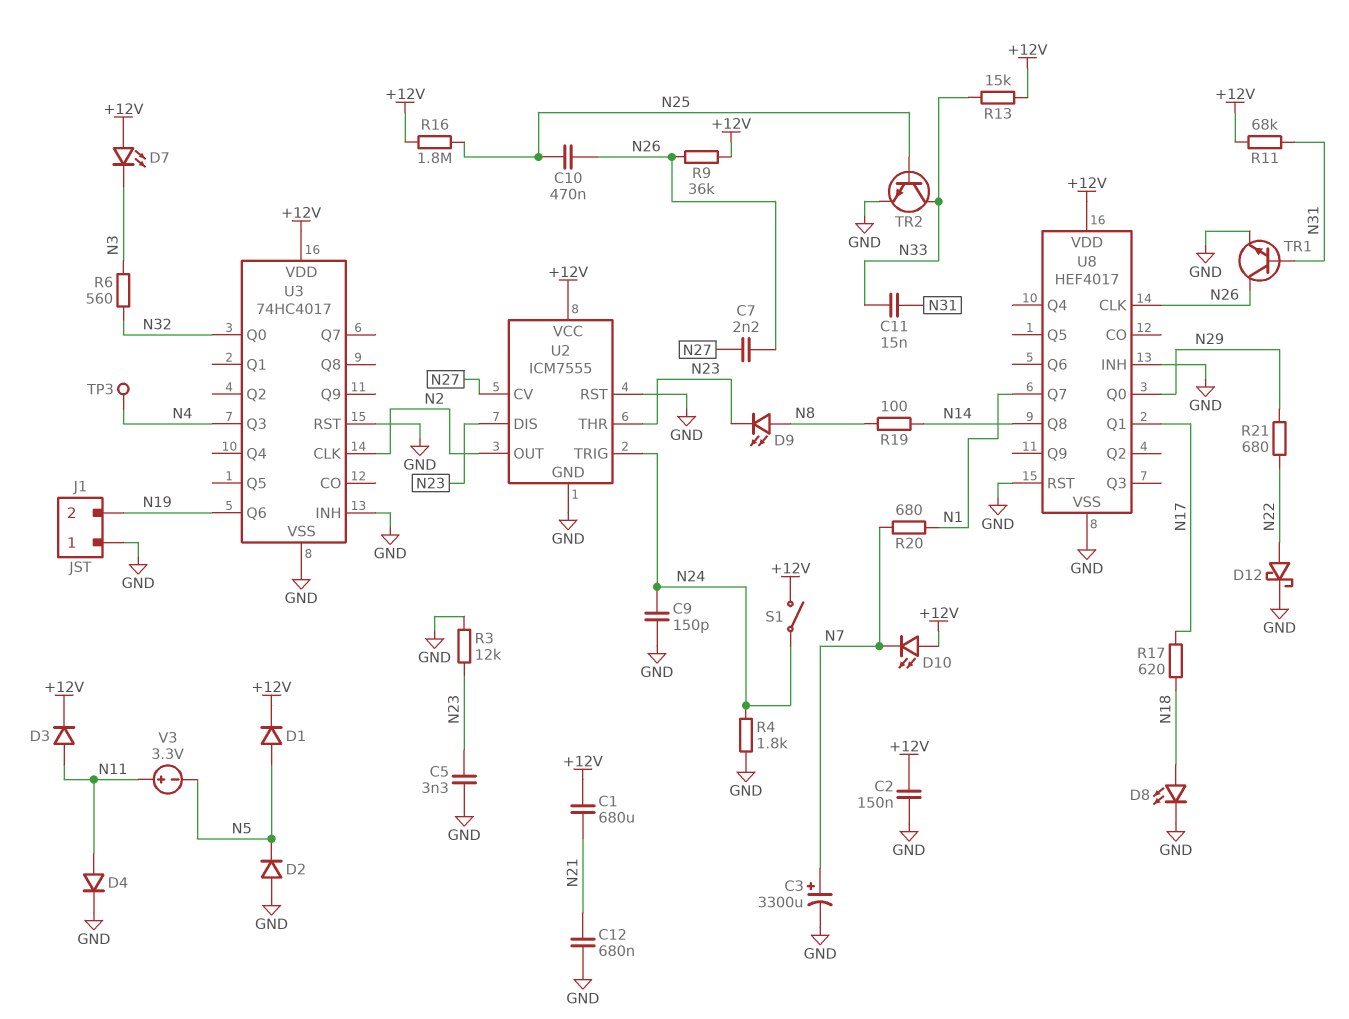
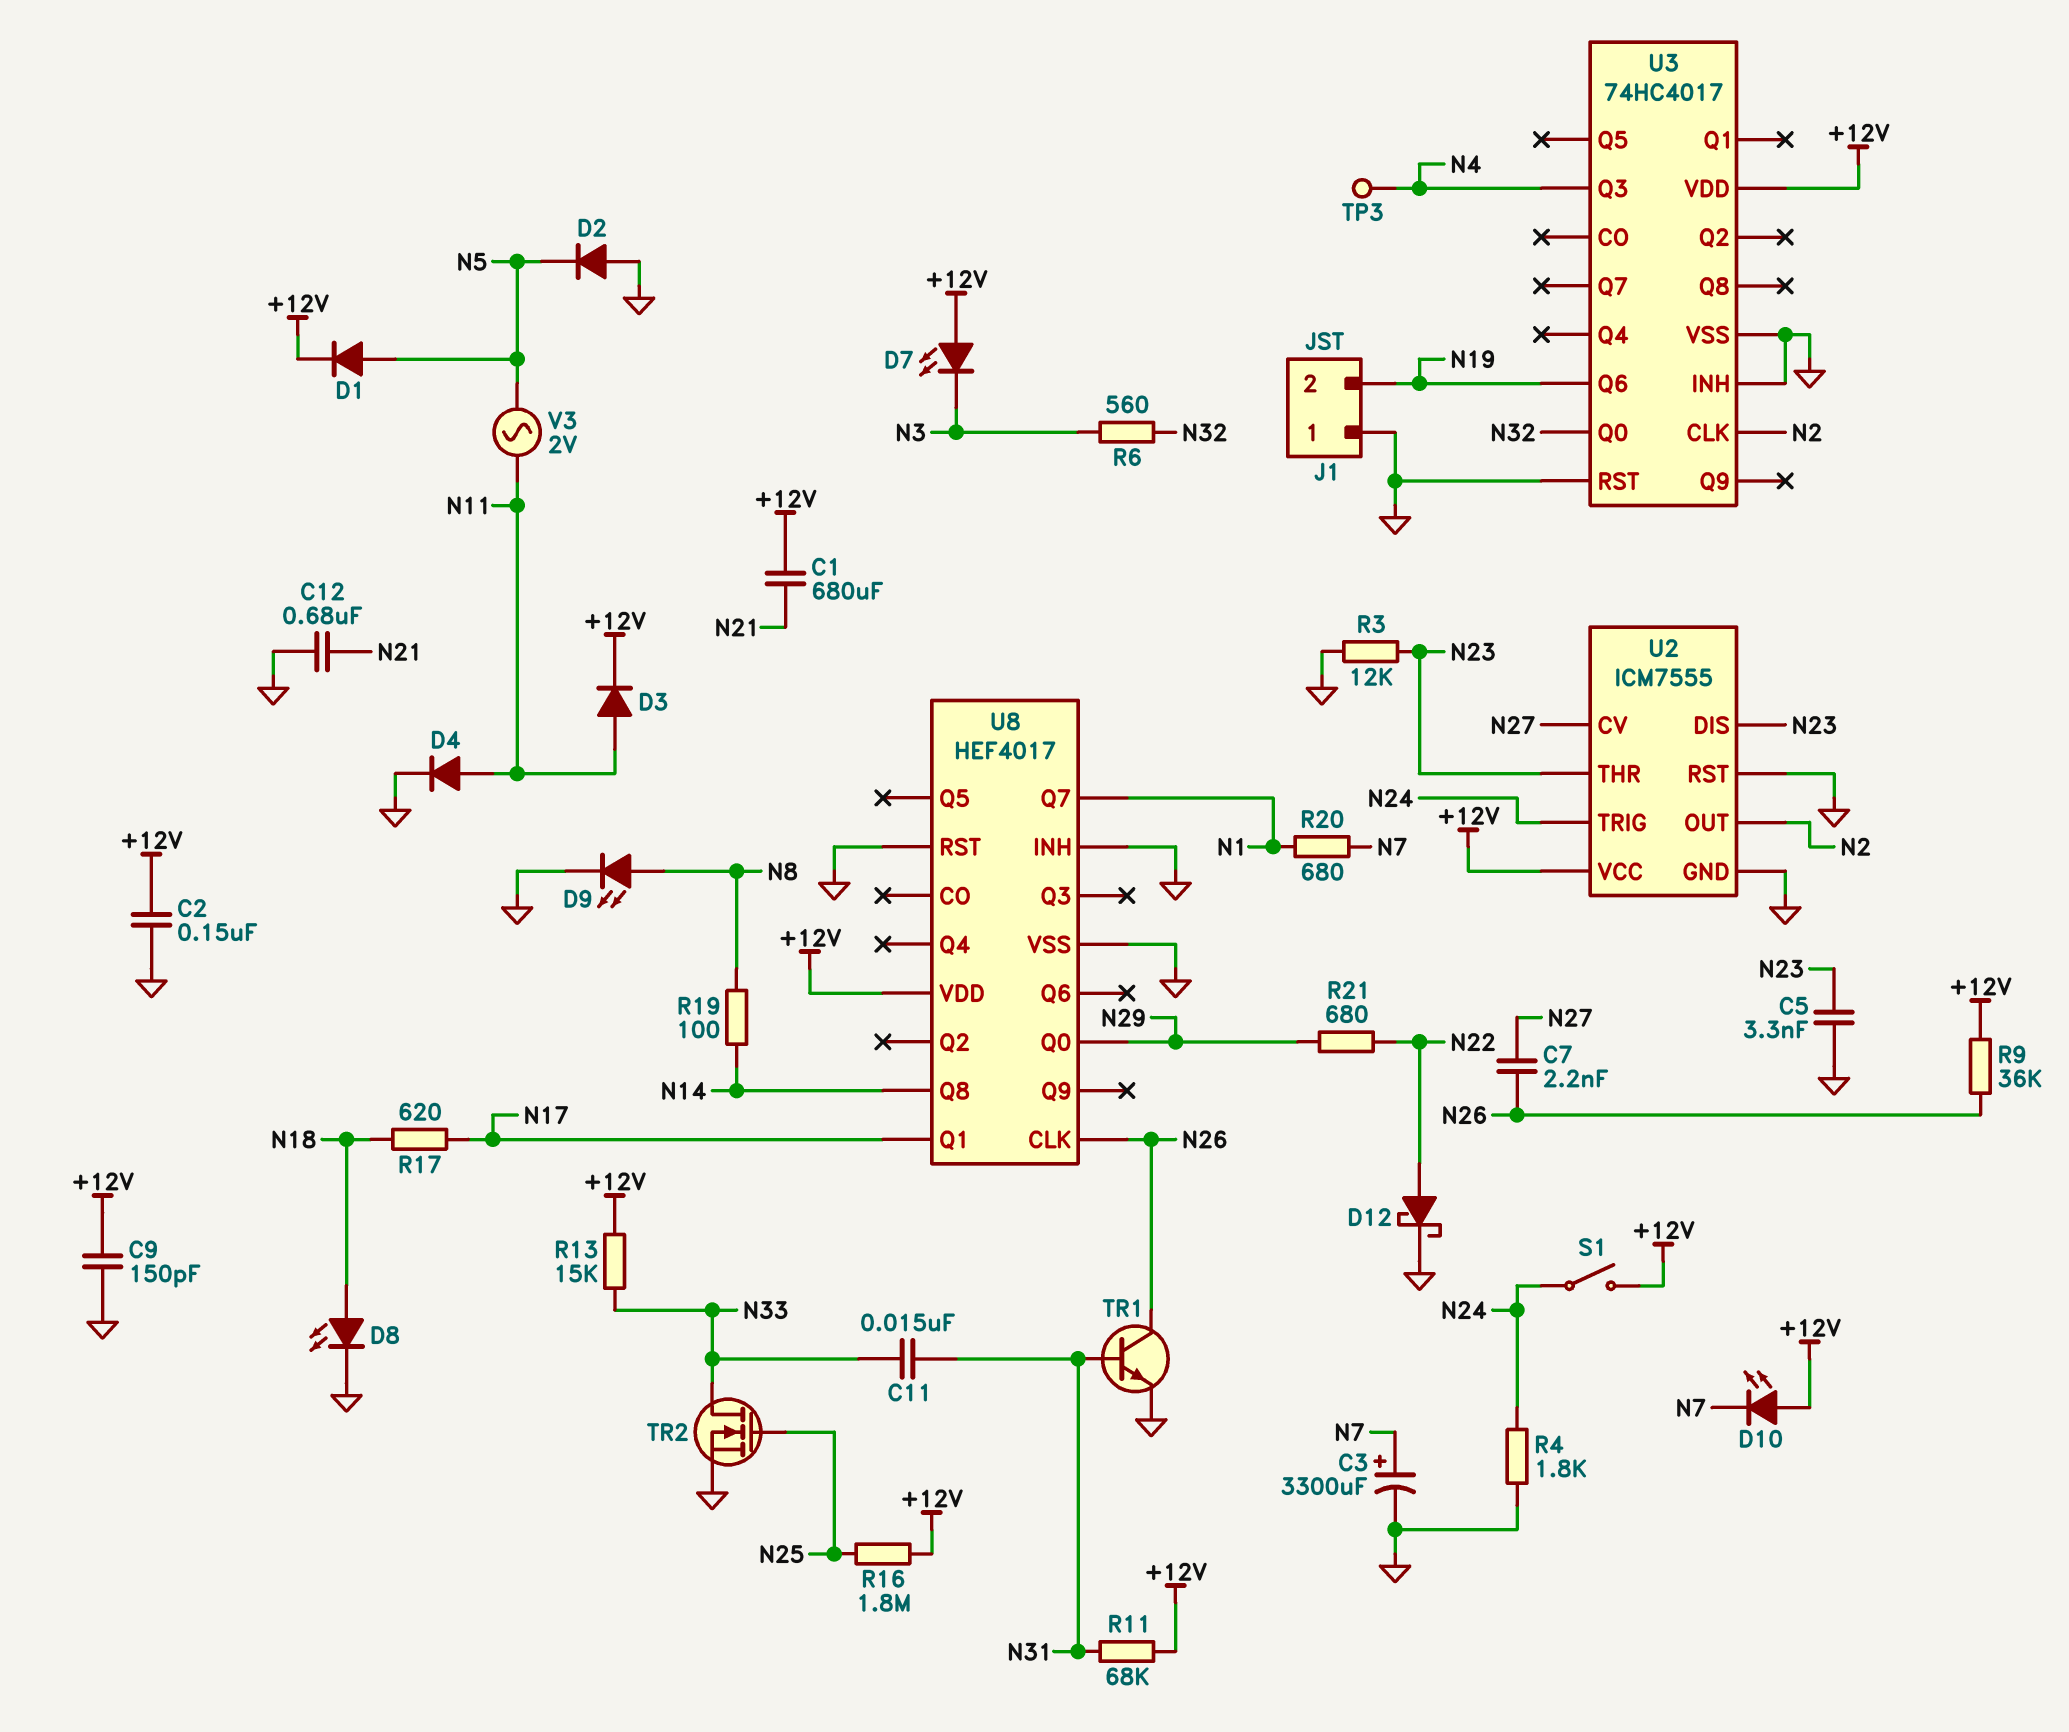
C9: 150pF (GND, N24) -> 150pF (+12V, GND)
C10: 470nF (N25, N26) -> none
D9: LED (A N8, K N23) -> LED (A N8, K GND)
TR2: NPN (B N25, C N33, E GND) -> NMOS (G N25, D N33, S GND)
V3: 3.3V (plus N11, minus N5) -> AC 2V (N5, N11)

